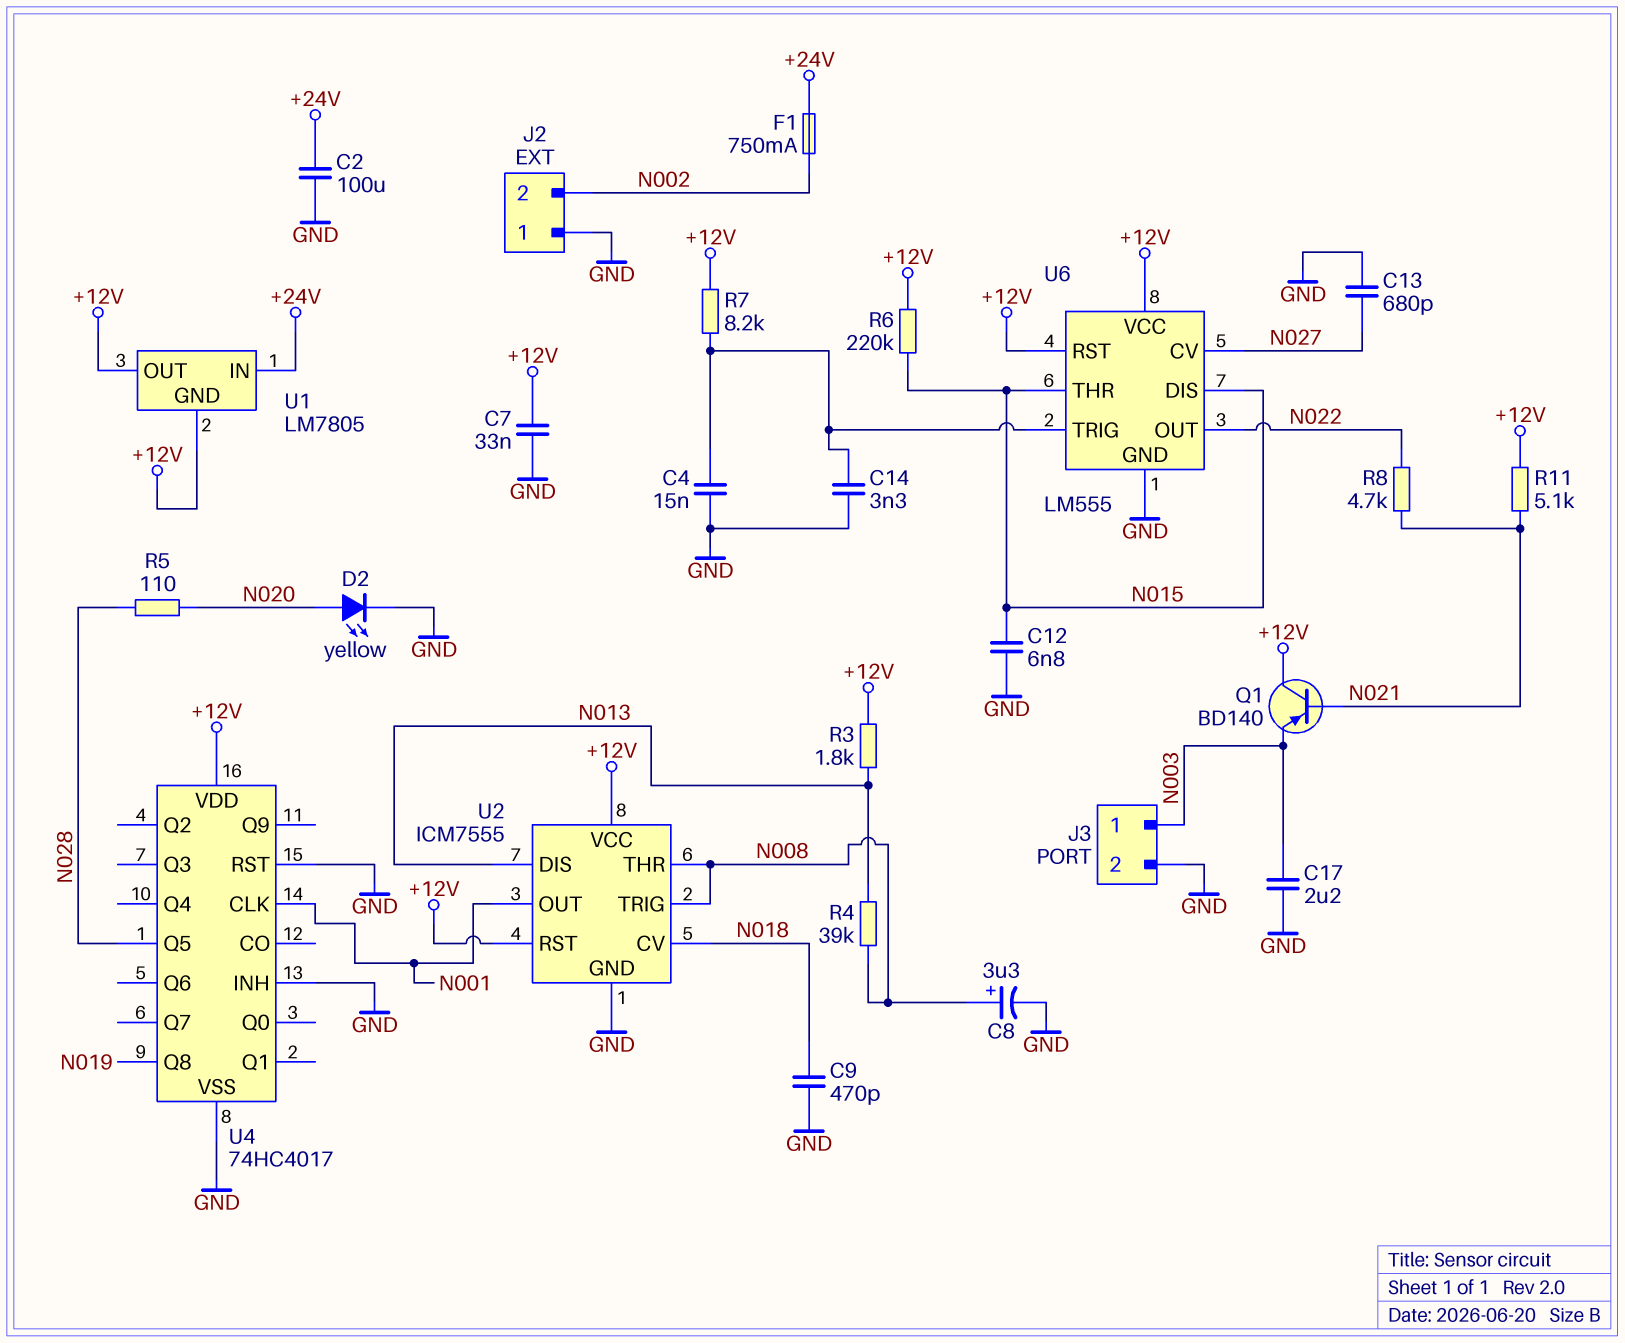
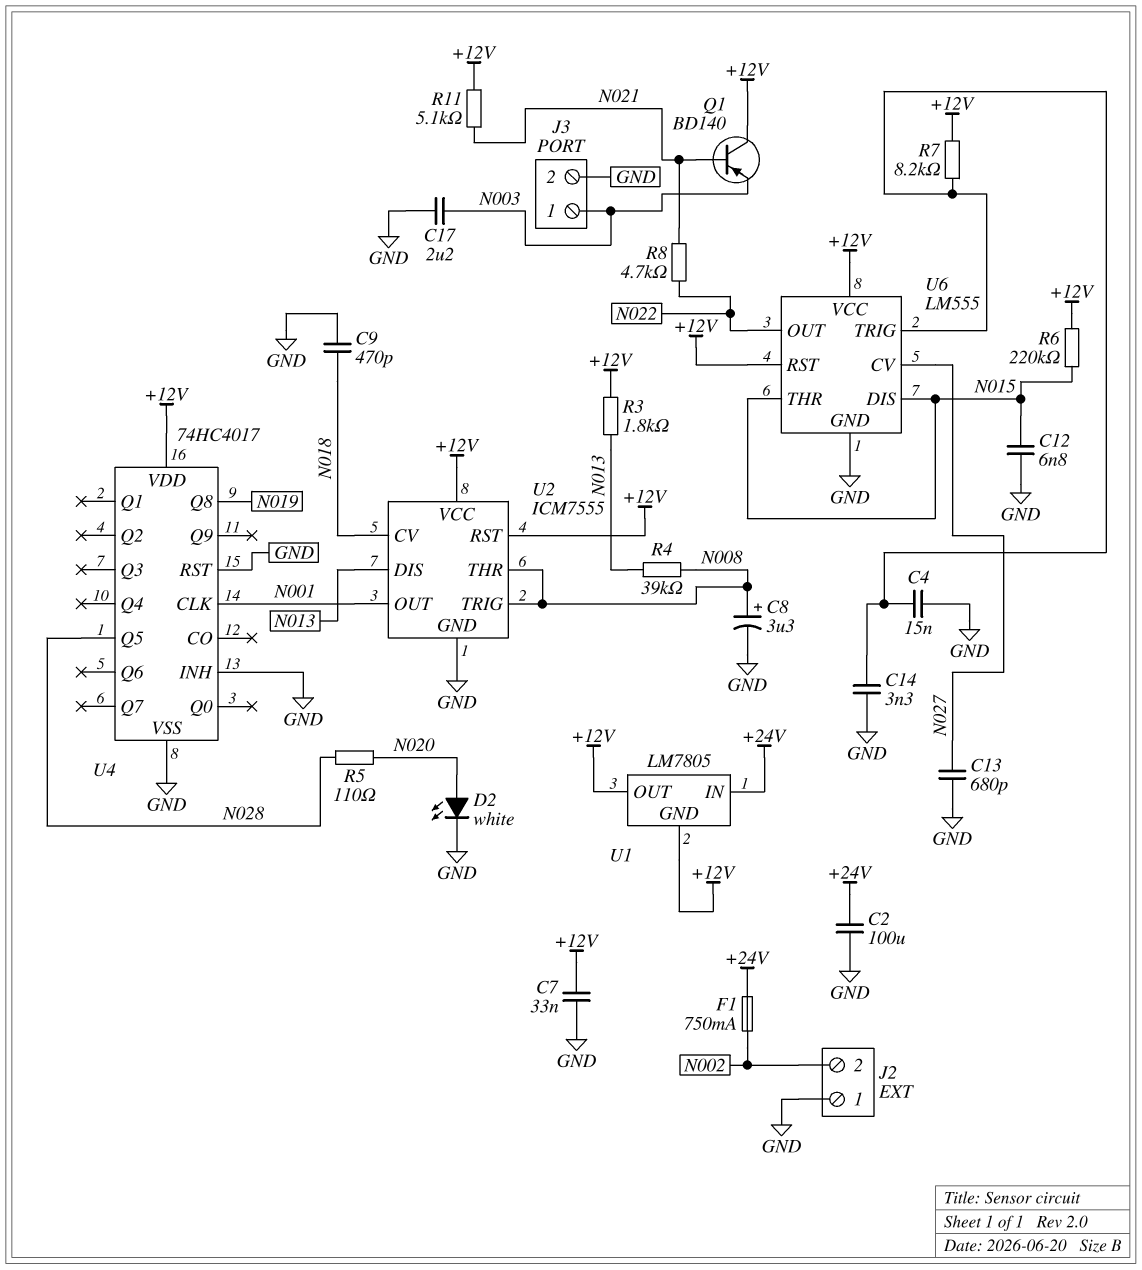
D2: LED yellow (A N020, K GND) -> LED white (A N020, K GND)

